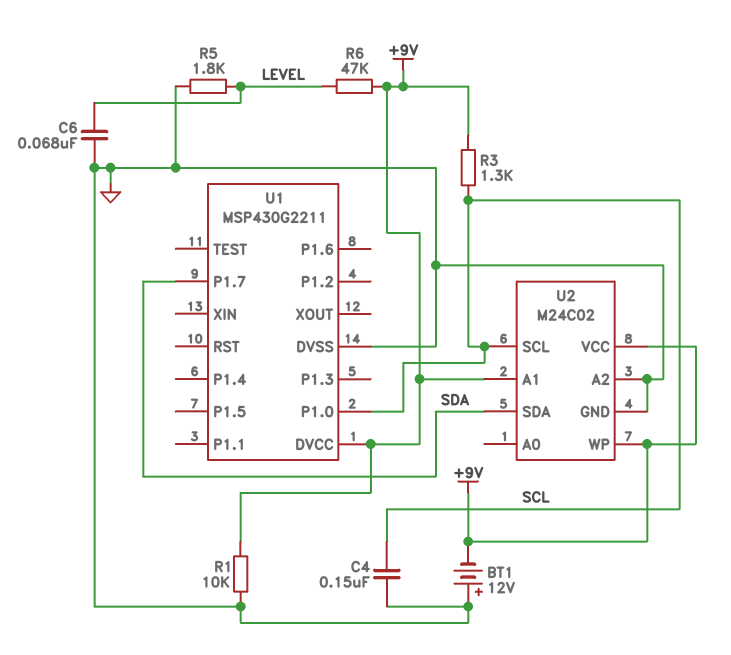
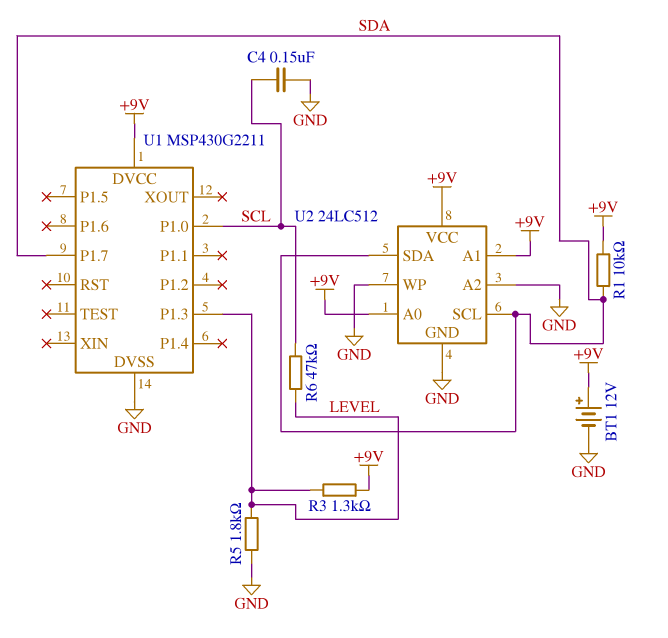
BT1: 12V (plus GND, minus +9V) -> 12V (plus +9V, minus GND)
C6: 68nF (GND, LEVEL) -> none
R1: 10k (+9V, GND) -> 10k (+9V, SDA)
R3: 1.3k (+9V, SCL) -> 1.3k (+9V, LEVEL)
R6: 47k (+9V, LEVEL) -> 47k (LEVEL, SCL)
U1 pin P1.3: none -> LEVEL
U2: M24C02 -> 24LC512
U2 pin A0: none -> +9V
U2 pin SCL: SCL -> SDA
U2 pin WP: +9V -> GND

